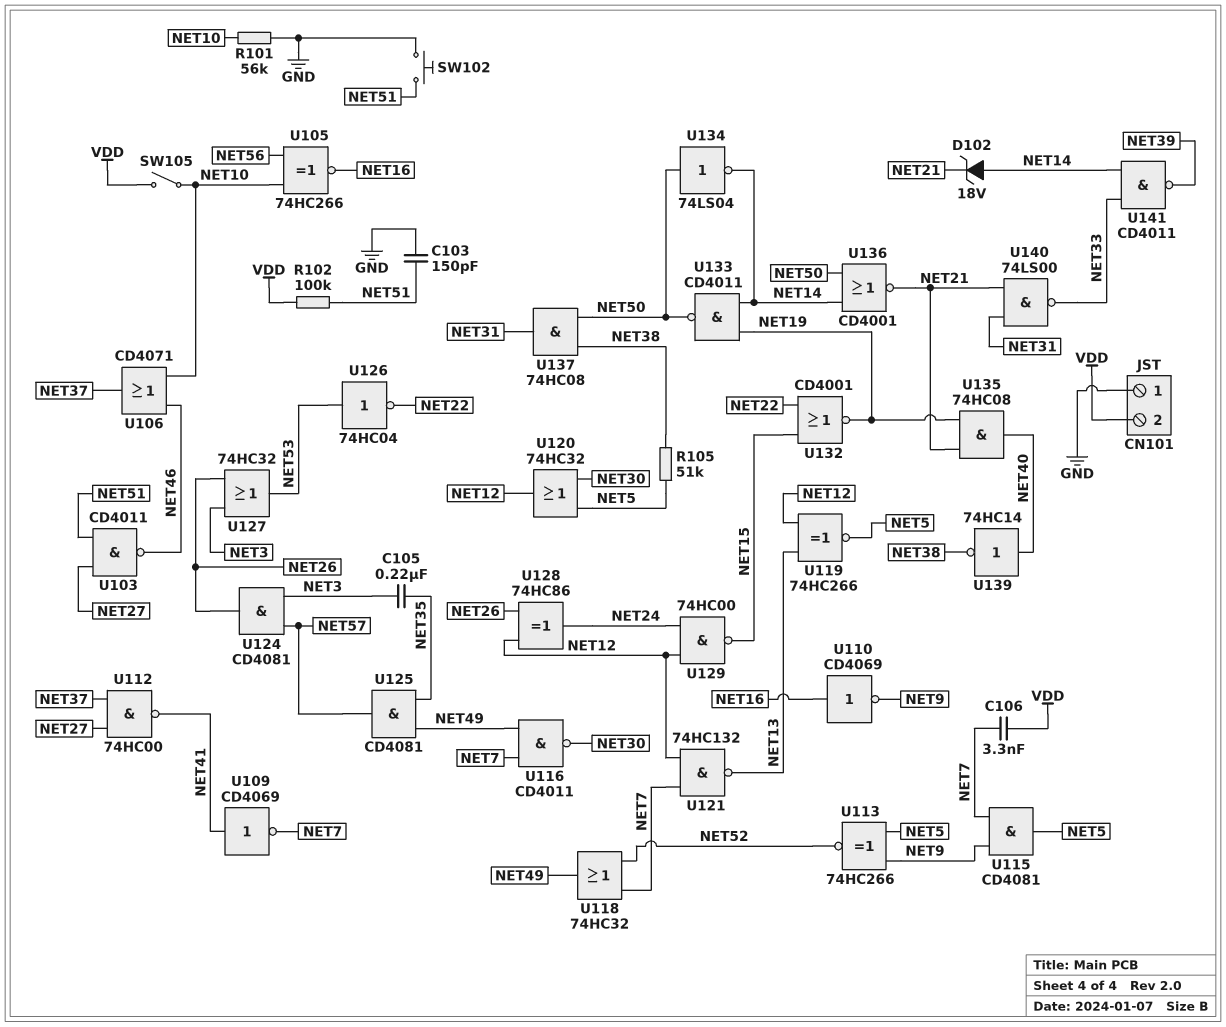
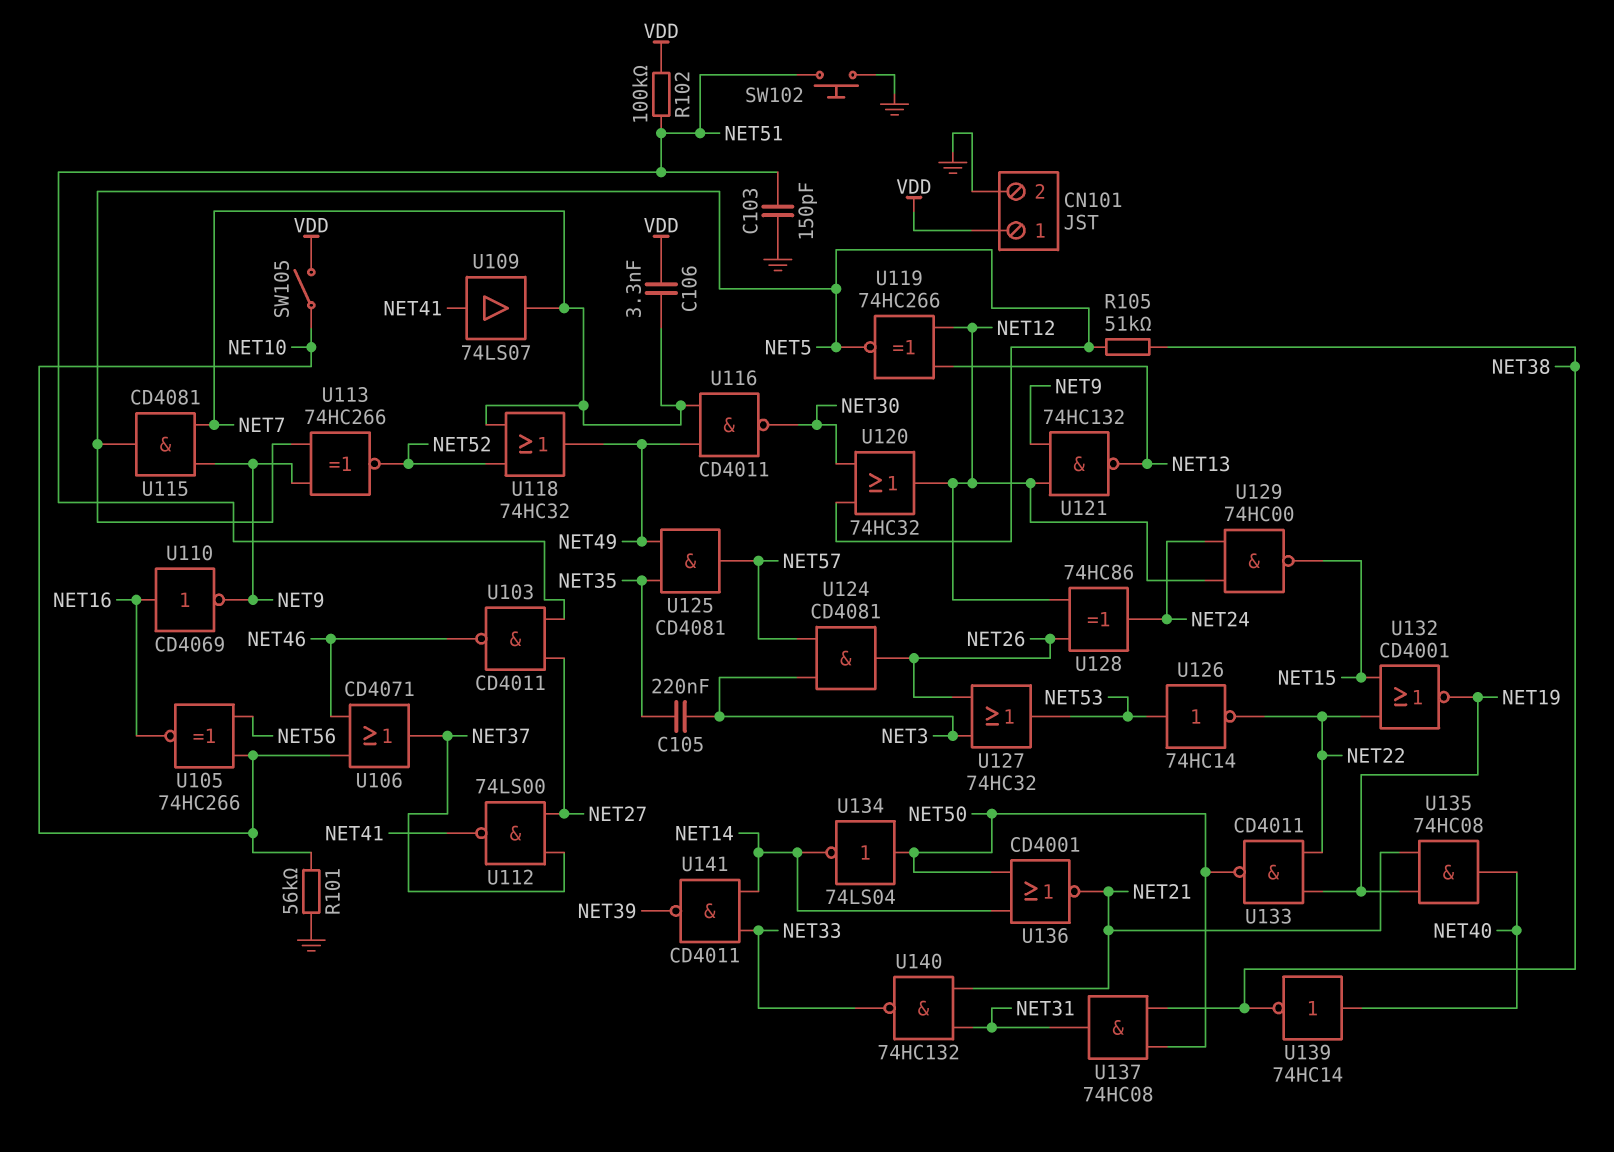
CN101 pin 1: GND -> VDD
CN101 pin 2: VDD -> GND
D102: zener 18V (A NET14, K NET21) -> none
U109: NOT CD4069 (in NET41, out NET7) -> buffer 74LS07 (in NET41, out NET7)
U112: NAND 74HC00 (in NET27, in NET37, out NET41) -> NAND 74LS00 (in NET27, in NET37, out NET41)
U121: NAND 74HC132 (in NET7, in NET12, out NET13) -> NAND 74HC132 (in NET9, in NET12, out NET13)
U126: NOT 74HC04 (in NET53, out NET22) -> NOT 74HC14 (in NET53, out NET22)
U133: NAND CD4011 (in NET14, in NET19, out NET50) -> NAND CD4011 (in NET19, in NET22, out NET50)
U140: NAND 74LS00 (in NET21, in NET31, out NET33) -> NAND 74HC132 (in NET21, in NET31, out NET33)

